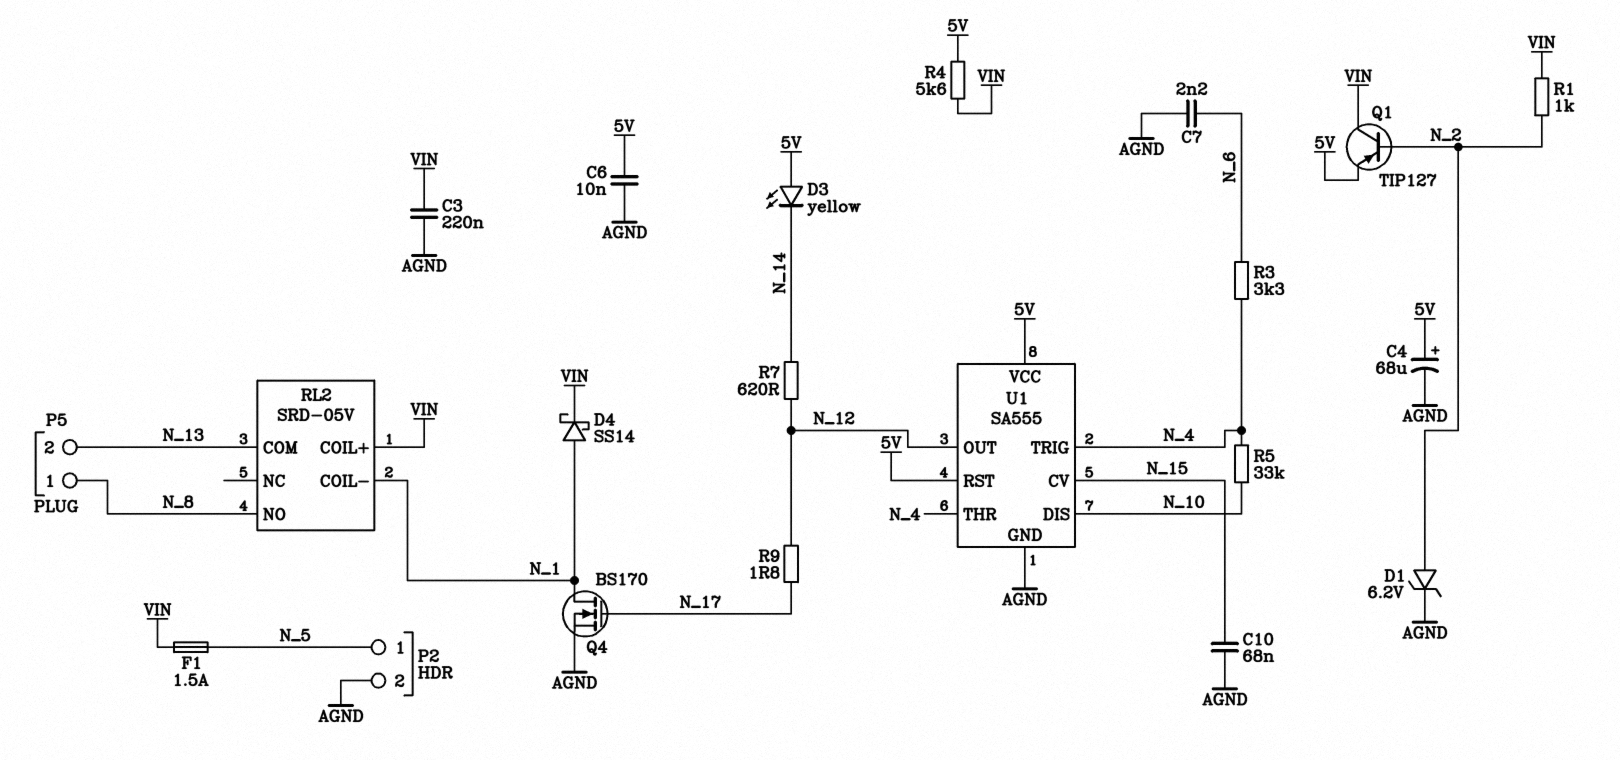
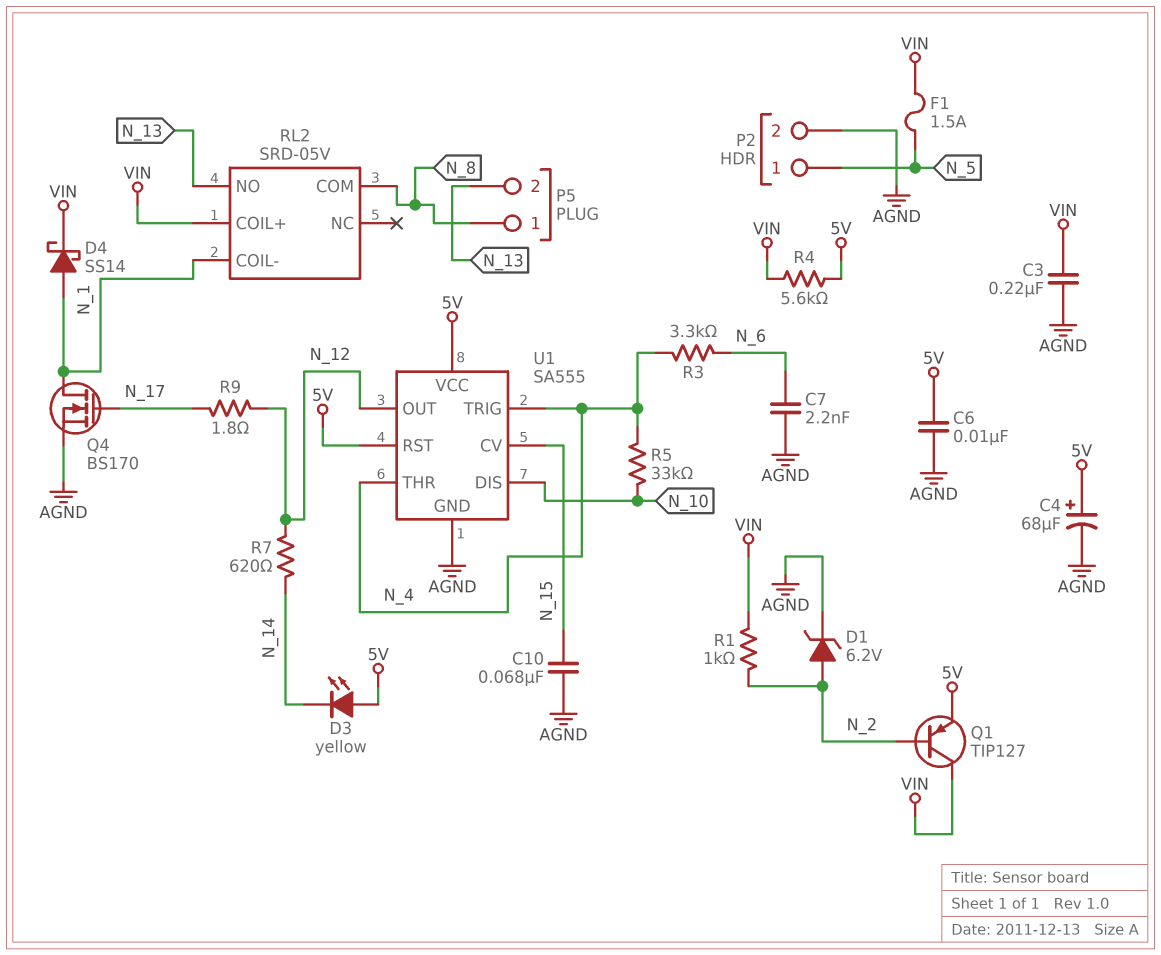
RL2 pin COM: N_13 -> N_8
RL2 pin NO: N_8 -> N_13

